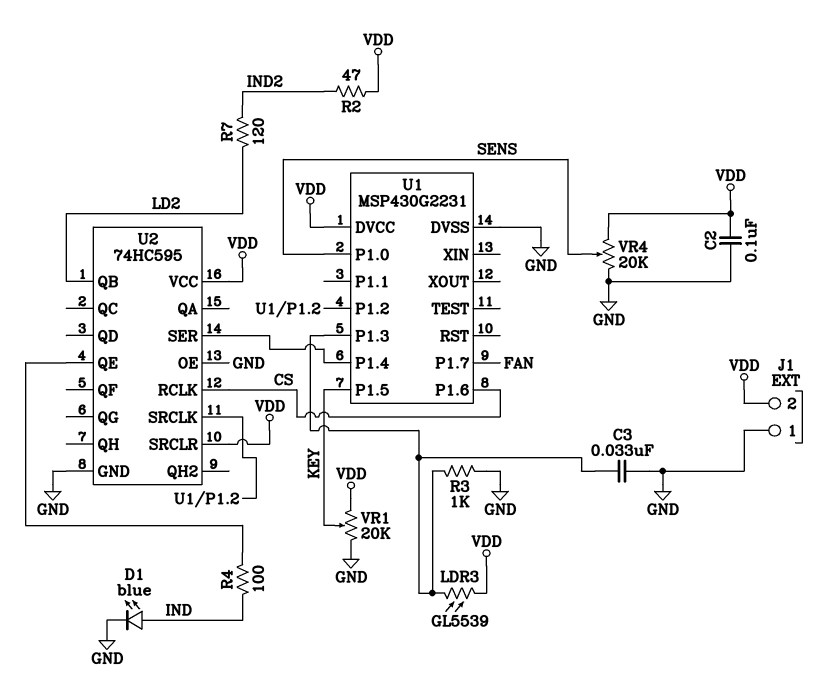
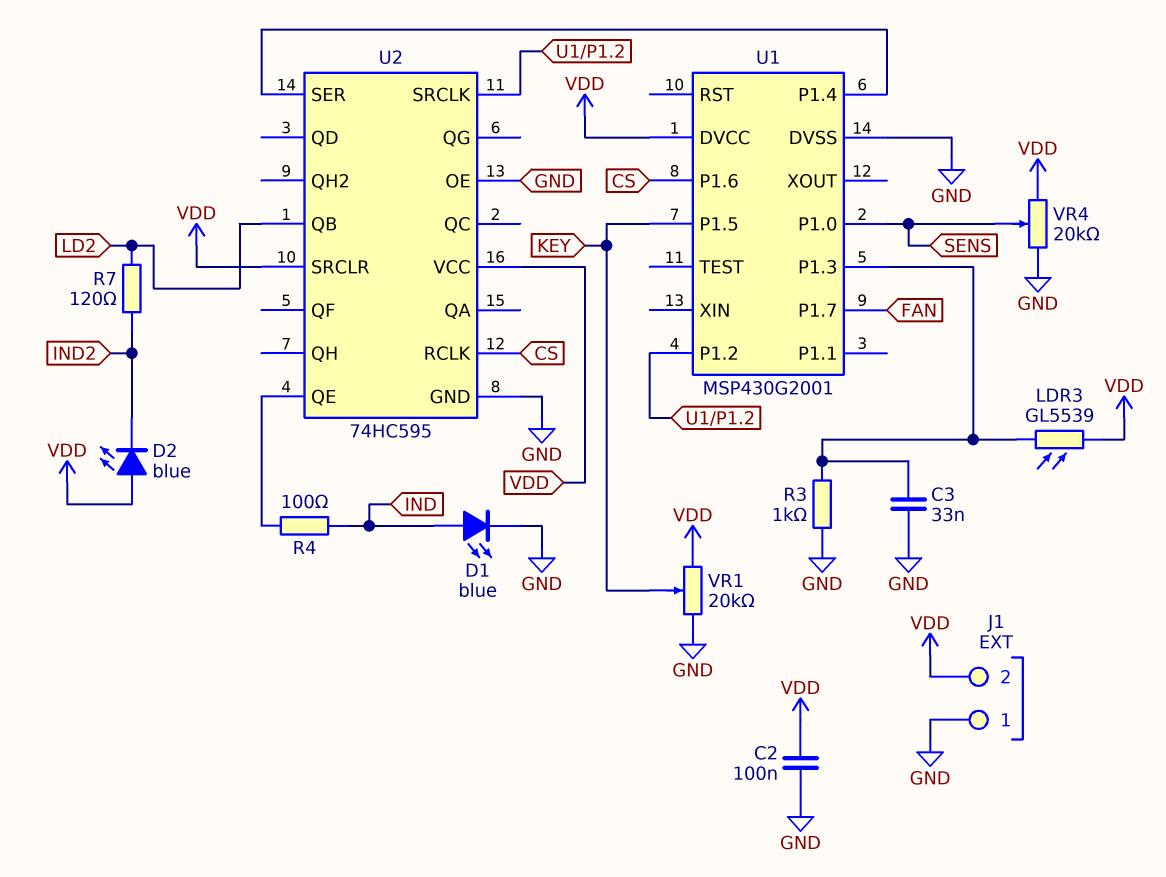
D2: none -> LED blue (A VDD, K IND2)
R2: 47 (IND2, VDD) -> none
U1: MSP430G2231 -> MSP430G2001

